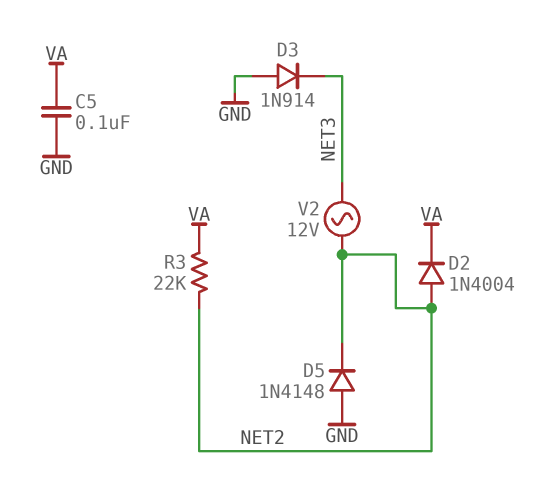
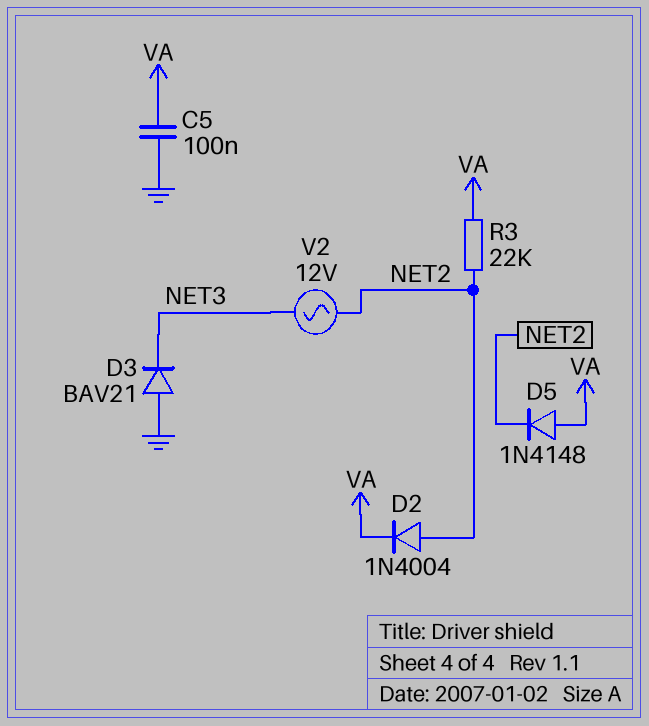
D3: diode 1N914 (A GND, K NET3) -> diode BAV21 (A GND, K NET3)
D5: diode 1N4148 (A GND, K NET2) -> diode 1N4148 (A VA, K NET2)

